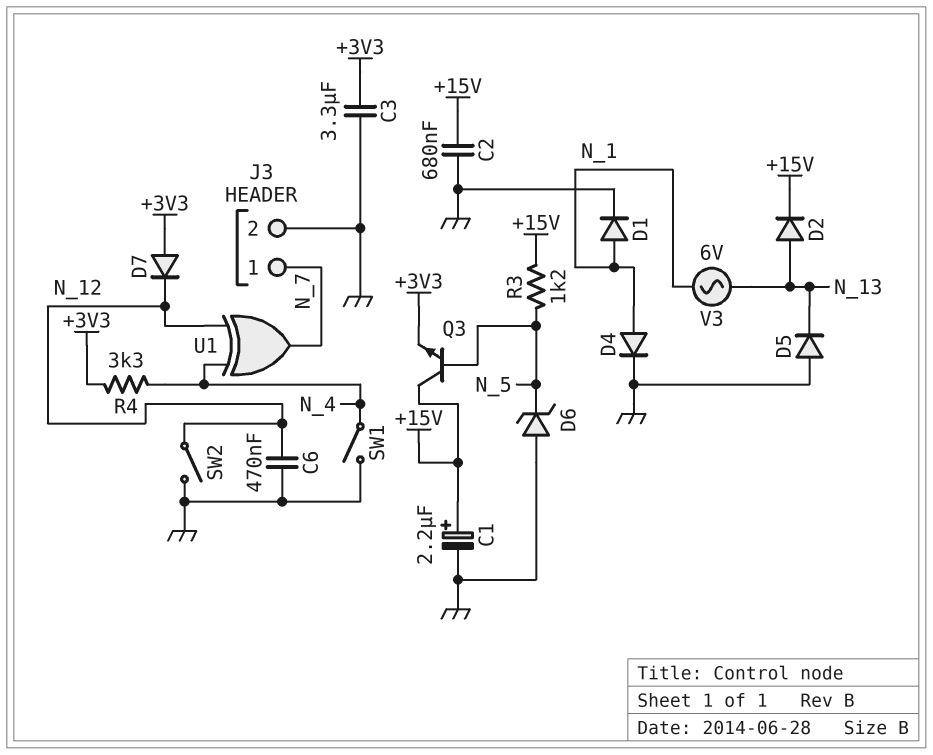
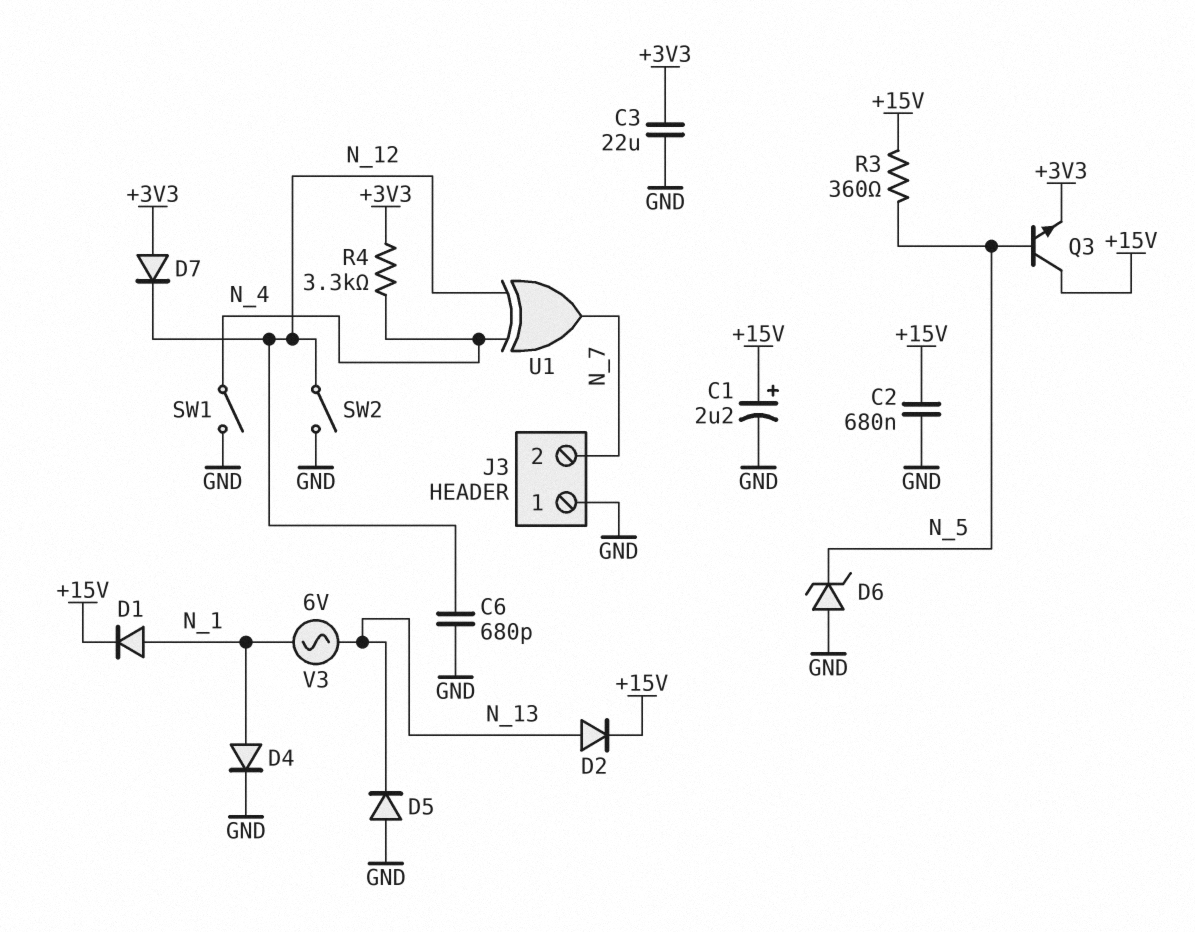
C3: 3.3uF (+3V3, GND) -> 22uF (+3V3, GND)
C6: 470nF (GND, N_12) -> 680pF (GND, N_12)
D1: diode (A N_1, K GND) -> diode (A N_1, K +15V)
J3 pin 1: N_7 -> GND
J3 pin 2: GND -> N_7
R3: 1.2k (+15V, N_5) -> 360 (+15V, N_5)

